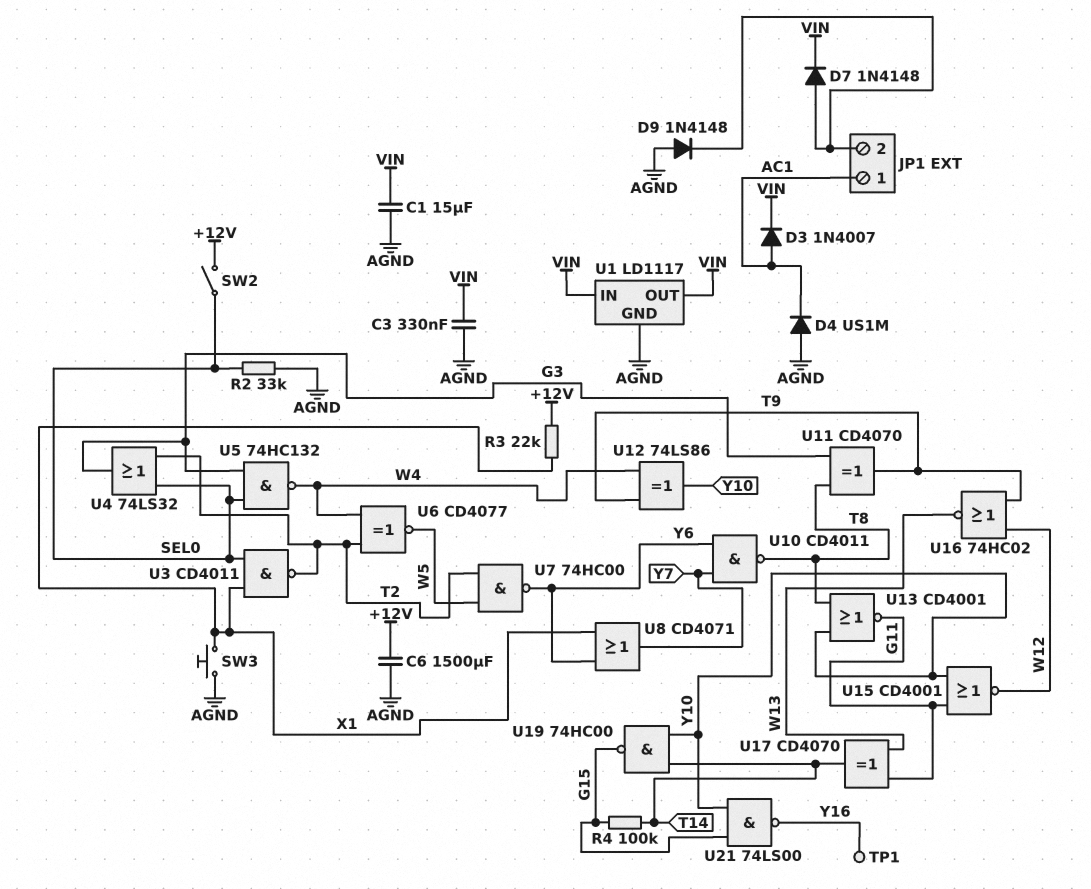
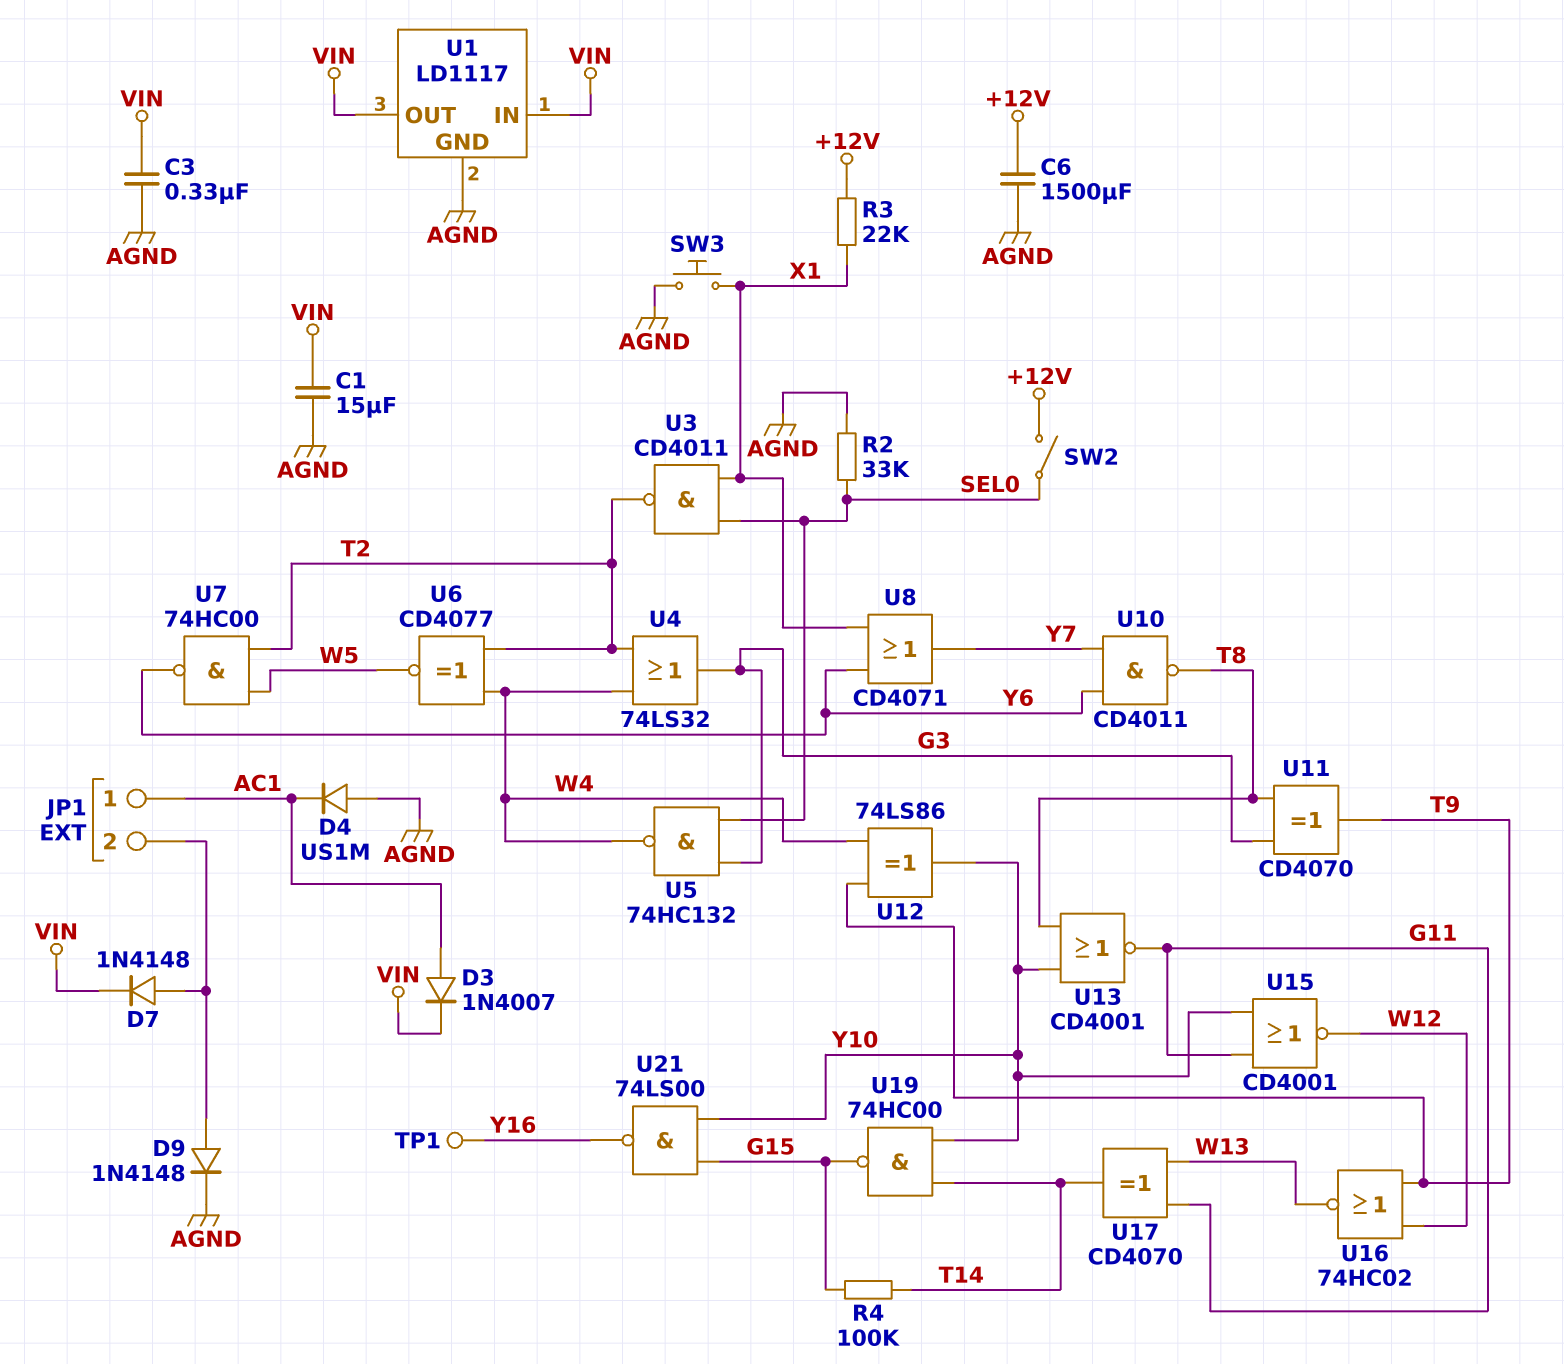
D9: diode 1N4148 (A AGND, K JP1/2) -> diode 1N4148 (A JP1/2, K AGND)
U4: OR 74LS32 (in SEL0, in T2, out G3) -> OR 74LS32 (in T2, in W4, out G3)

